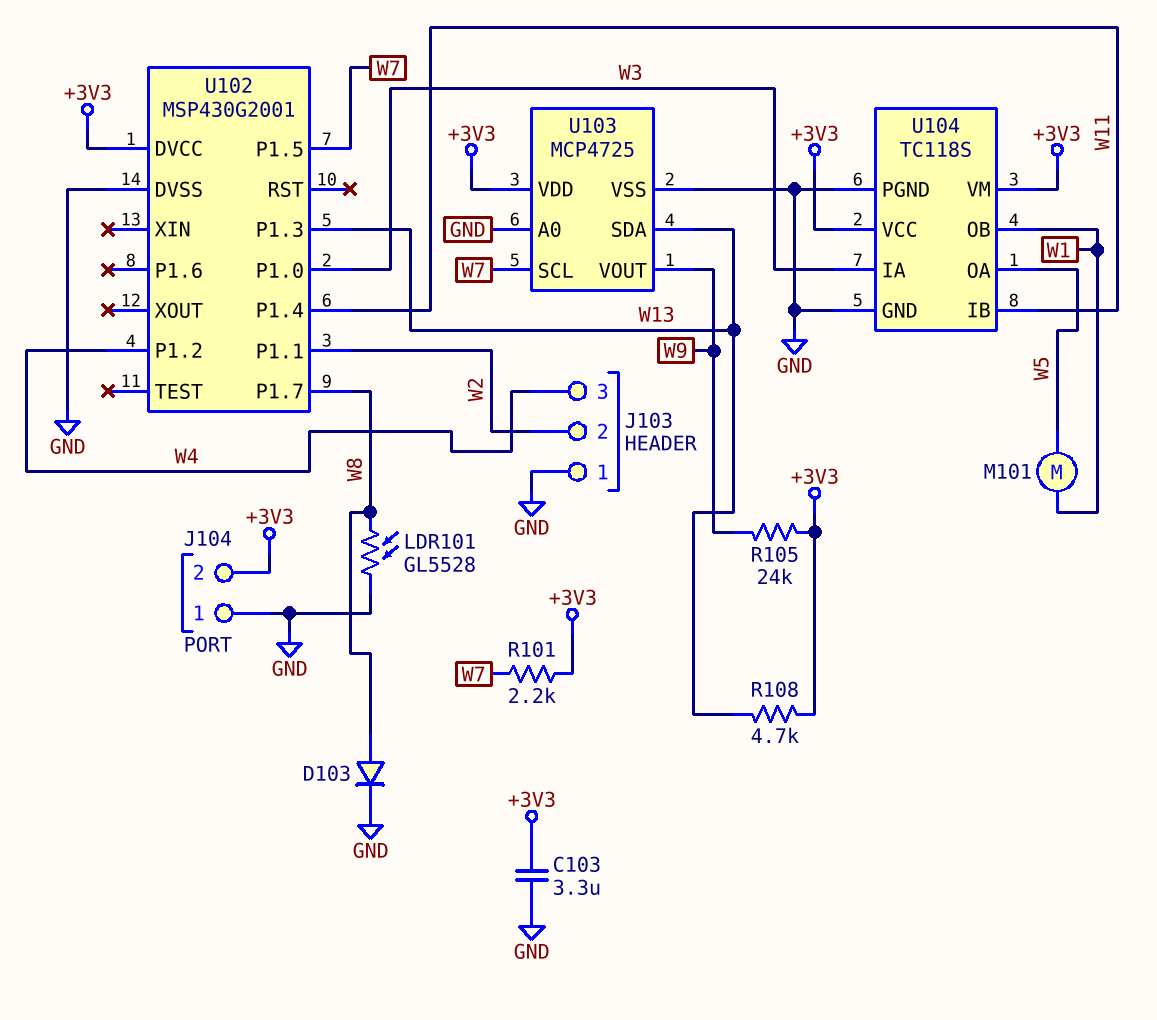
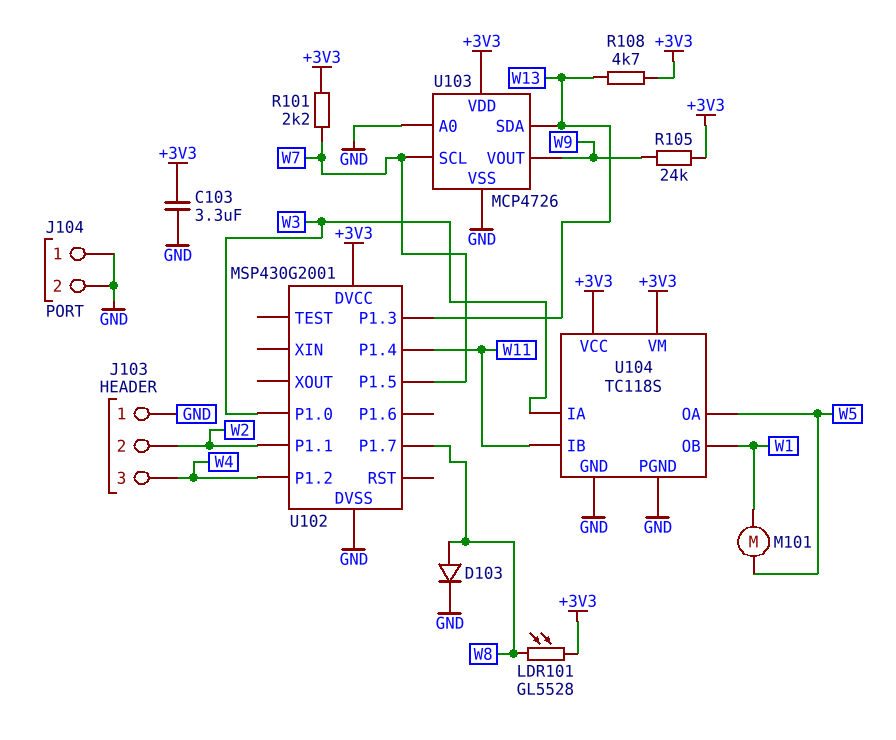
J104 pin 2: +3V3 -> GND
LDR101: GL5528 (GND, W8) -> GL5528 (+3V3, W8)
U103: MCP4725 -> MCP4726

